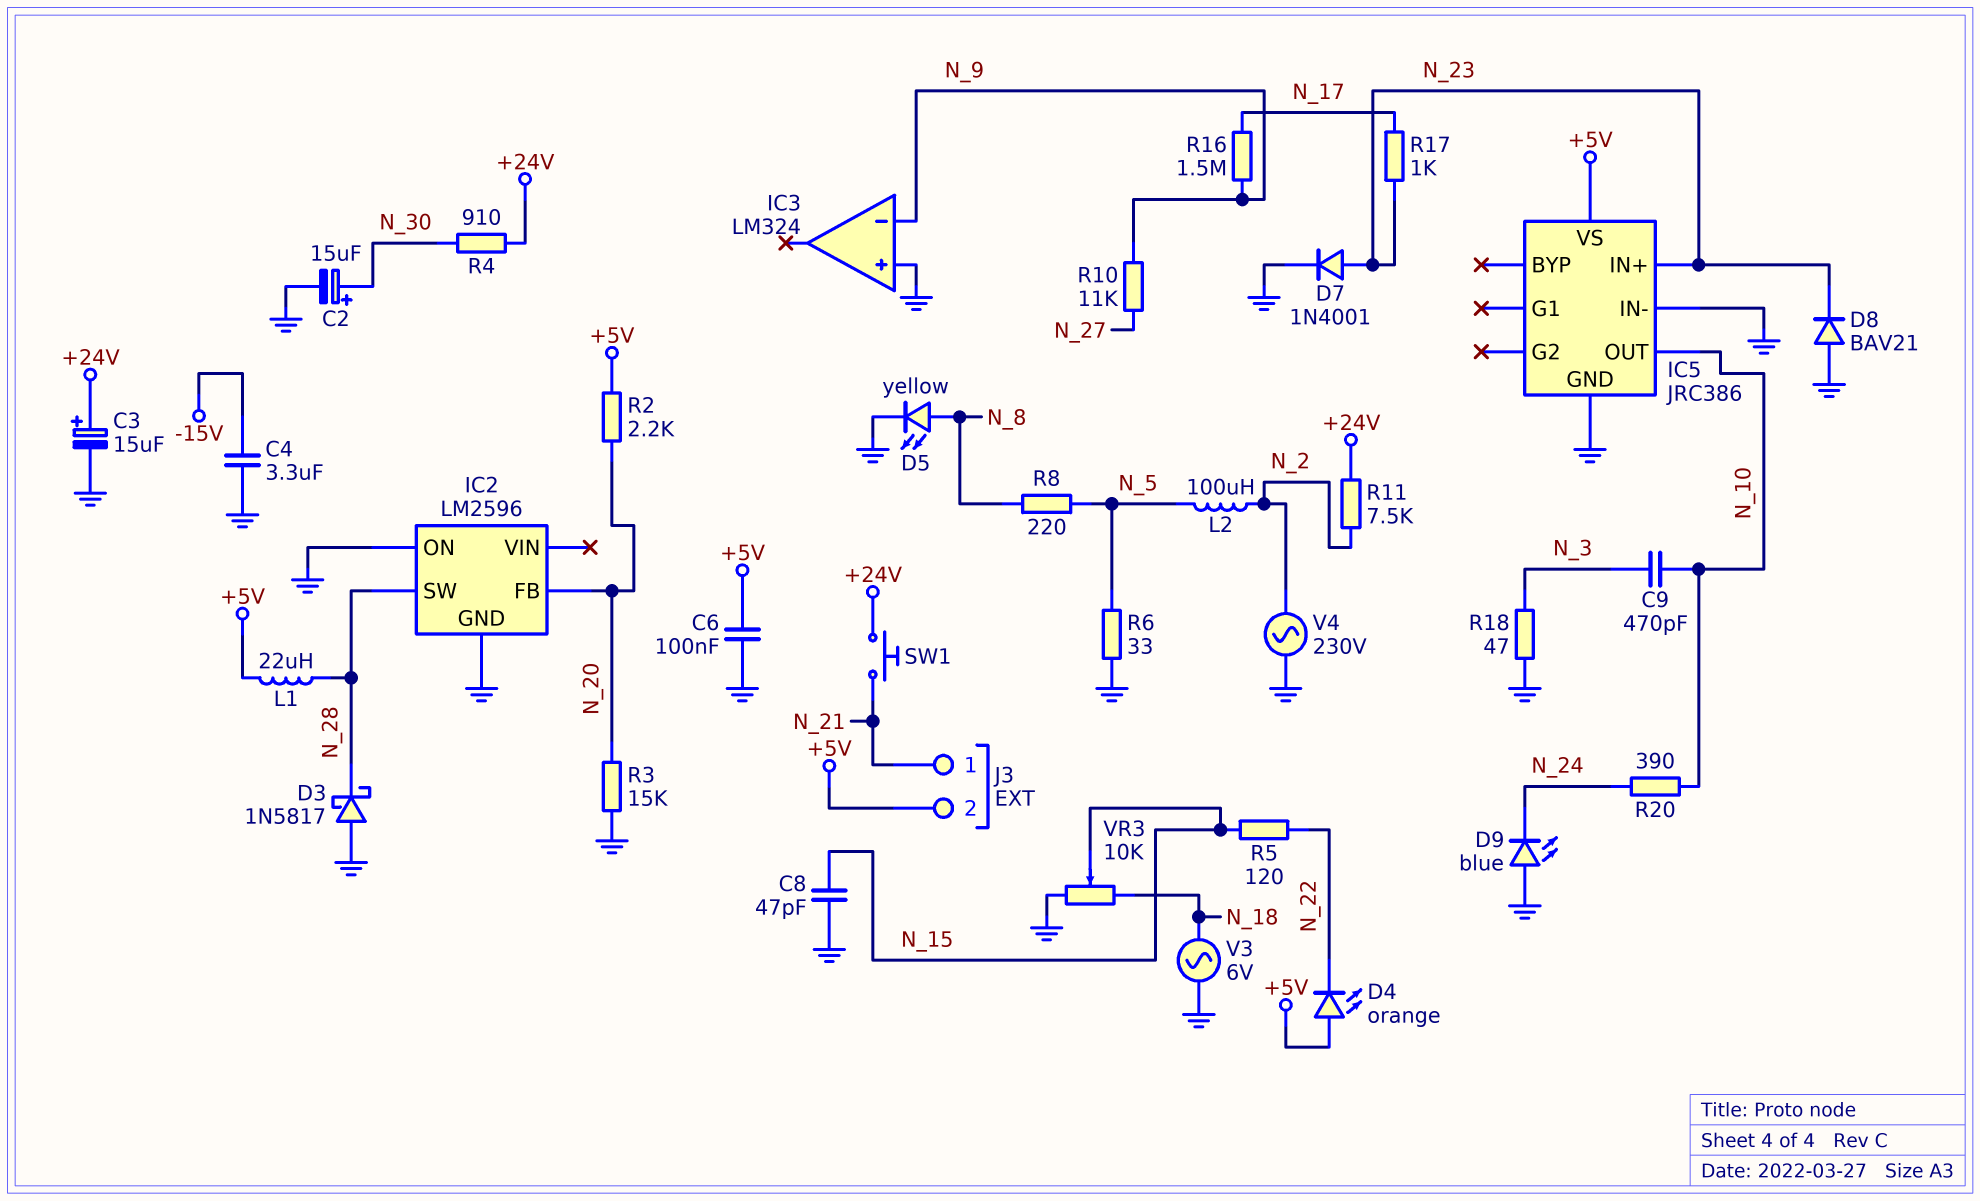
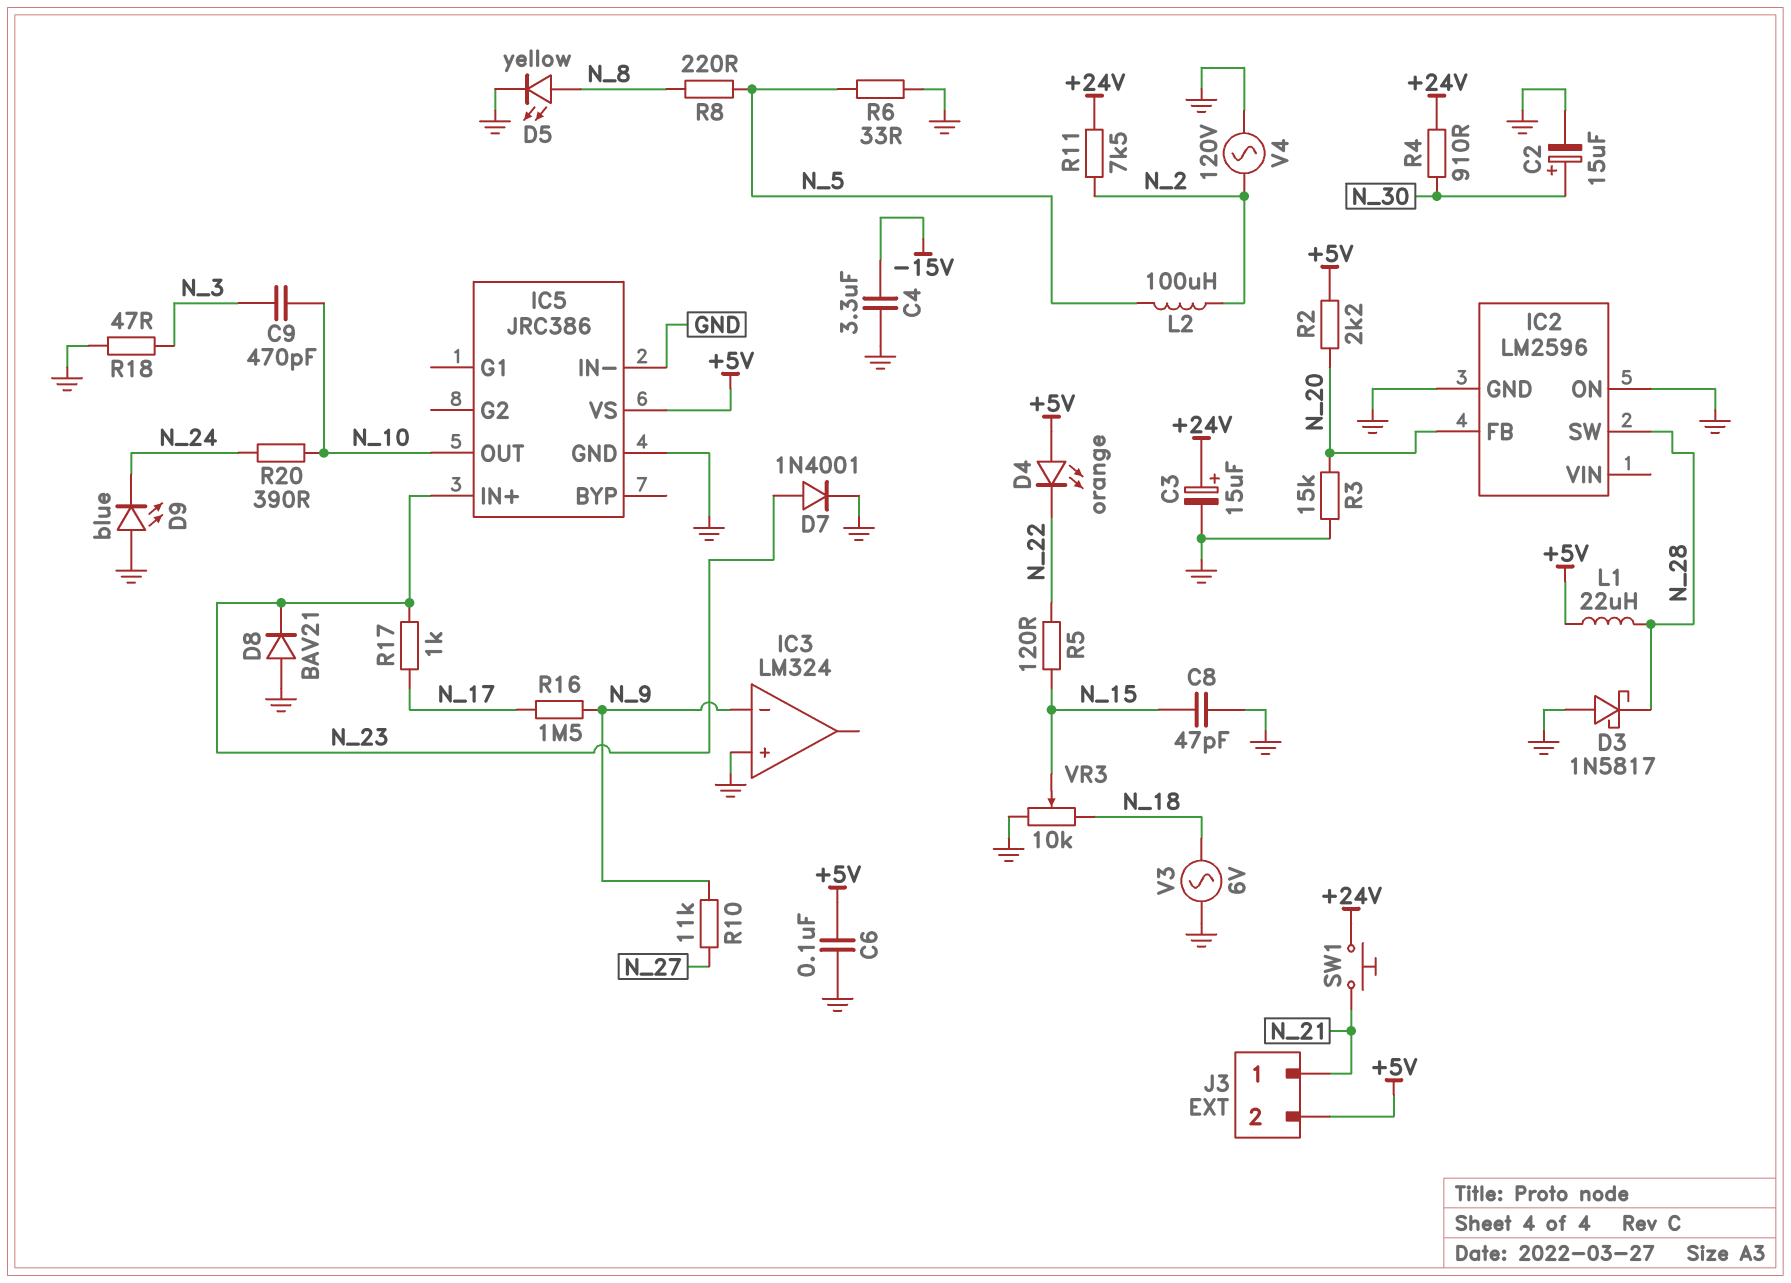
V4: AC 230V (GND, N_2) -> AC 120V (GND, N_2)

